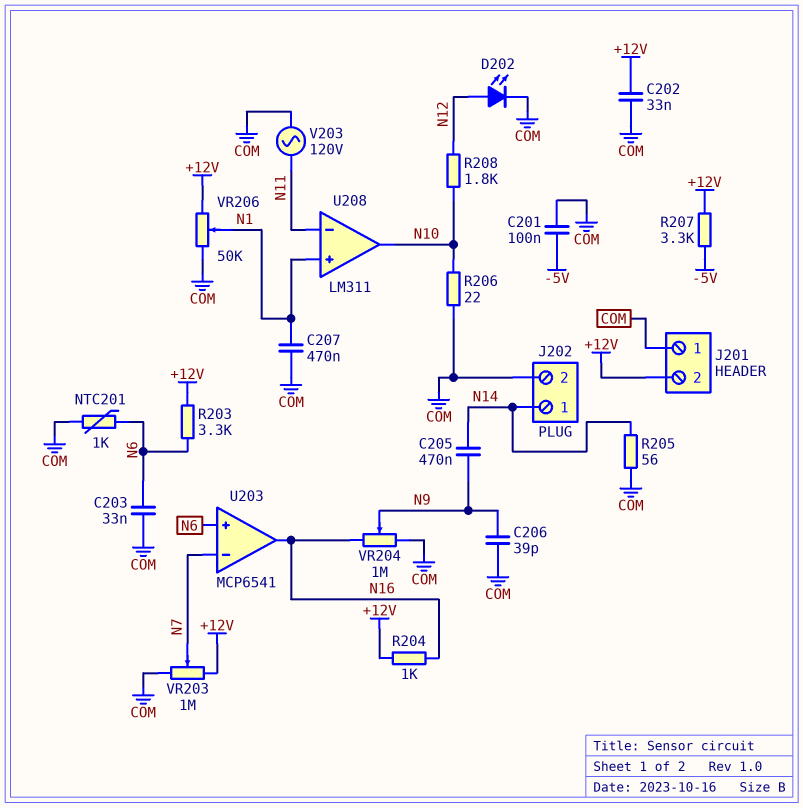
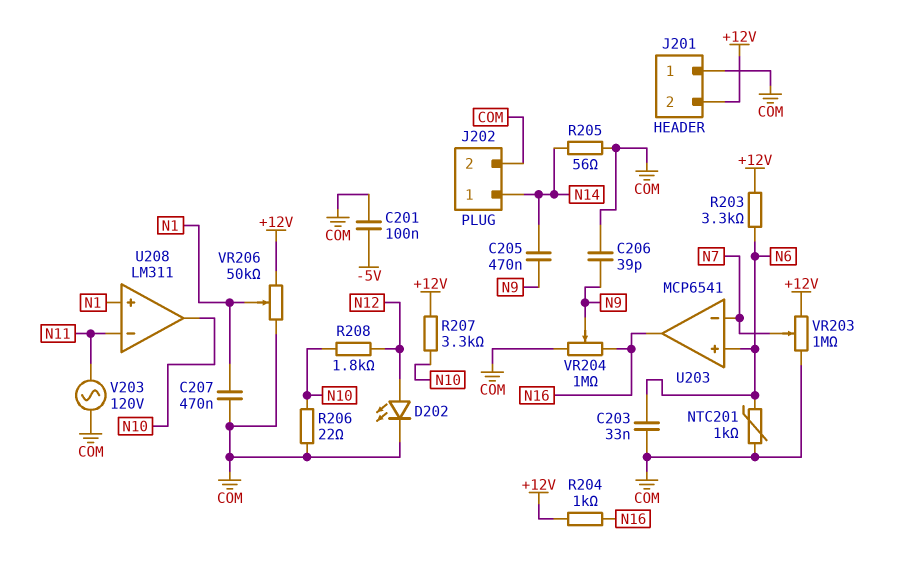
C202: 33nF (+12V, COM) -> none
R207: 3.3k (+12V, -5V) -> 3.3k (+12V, N10)

